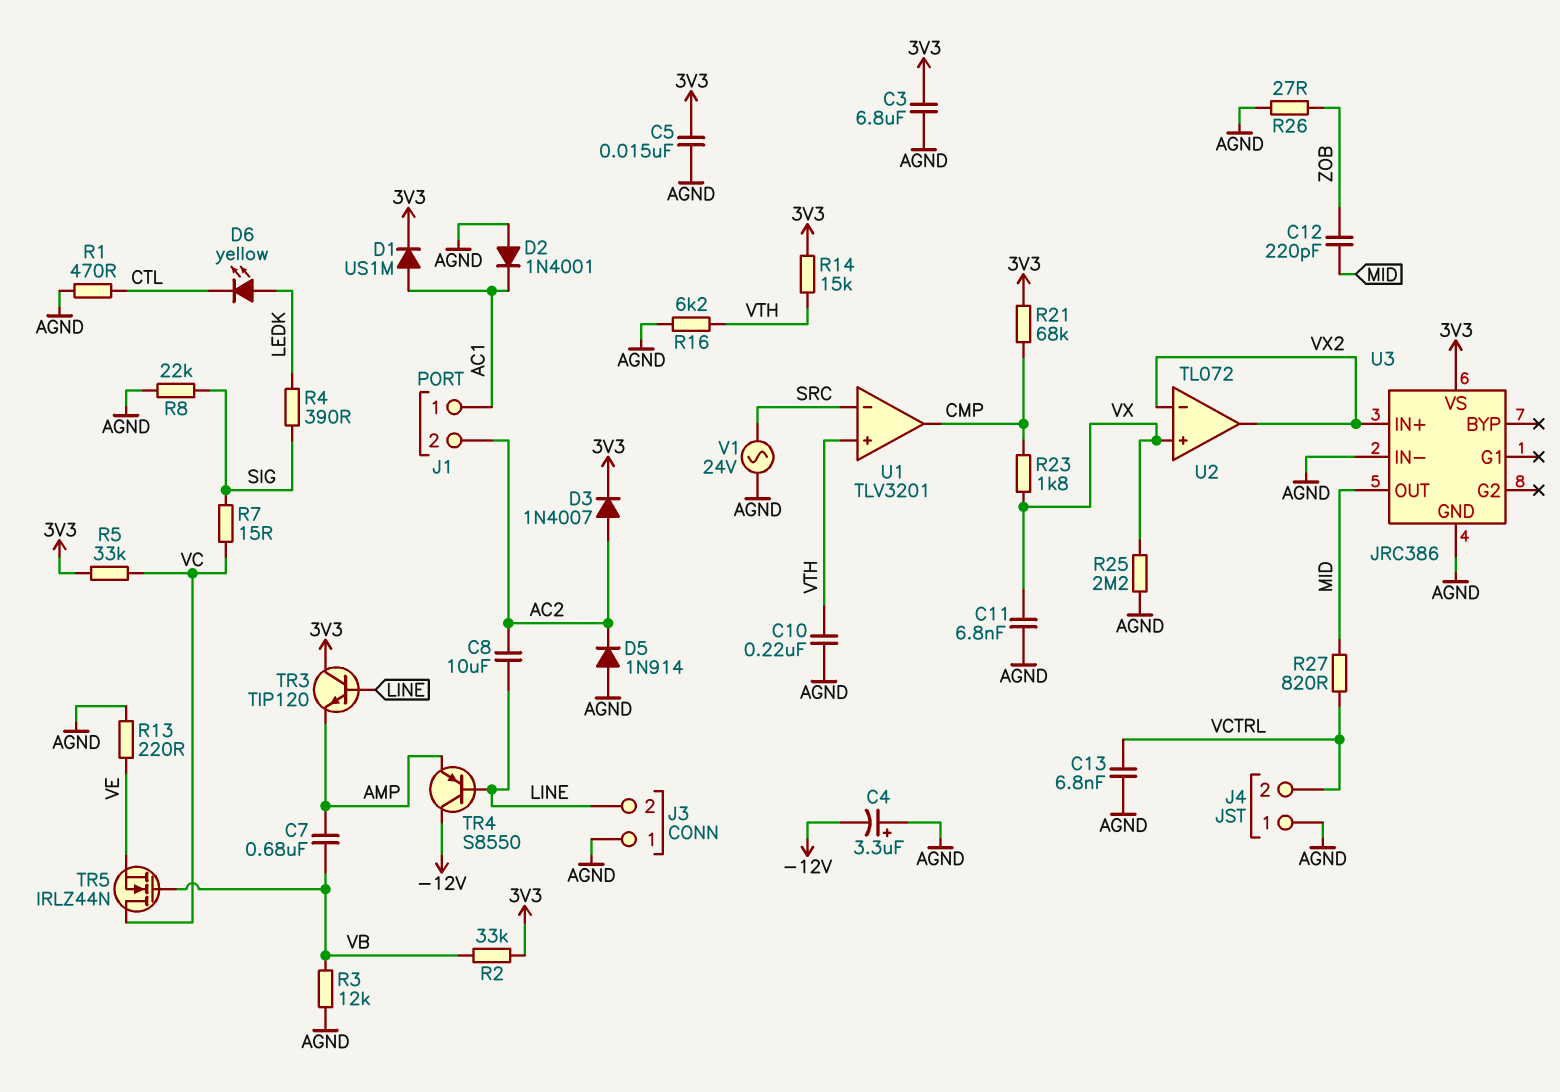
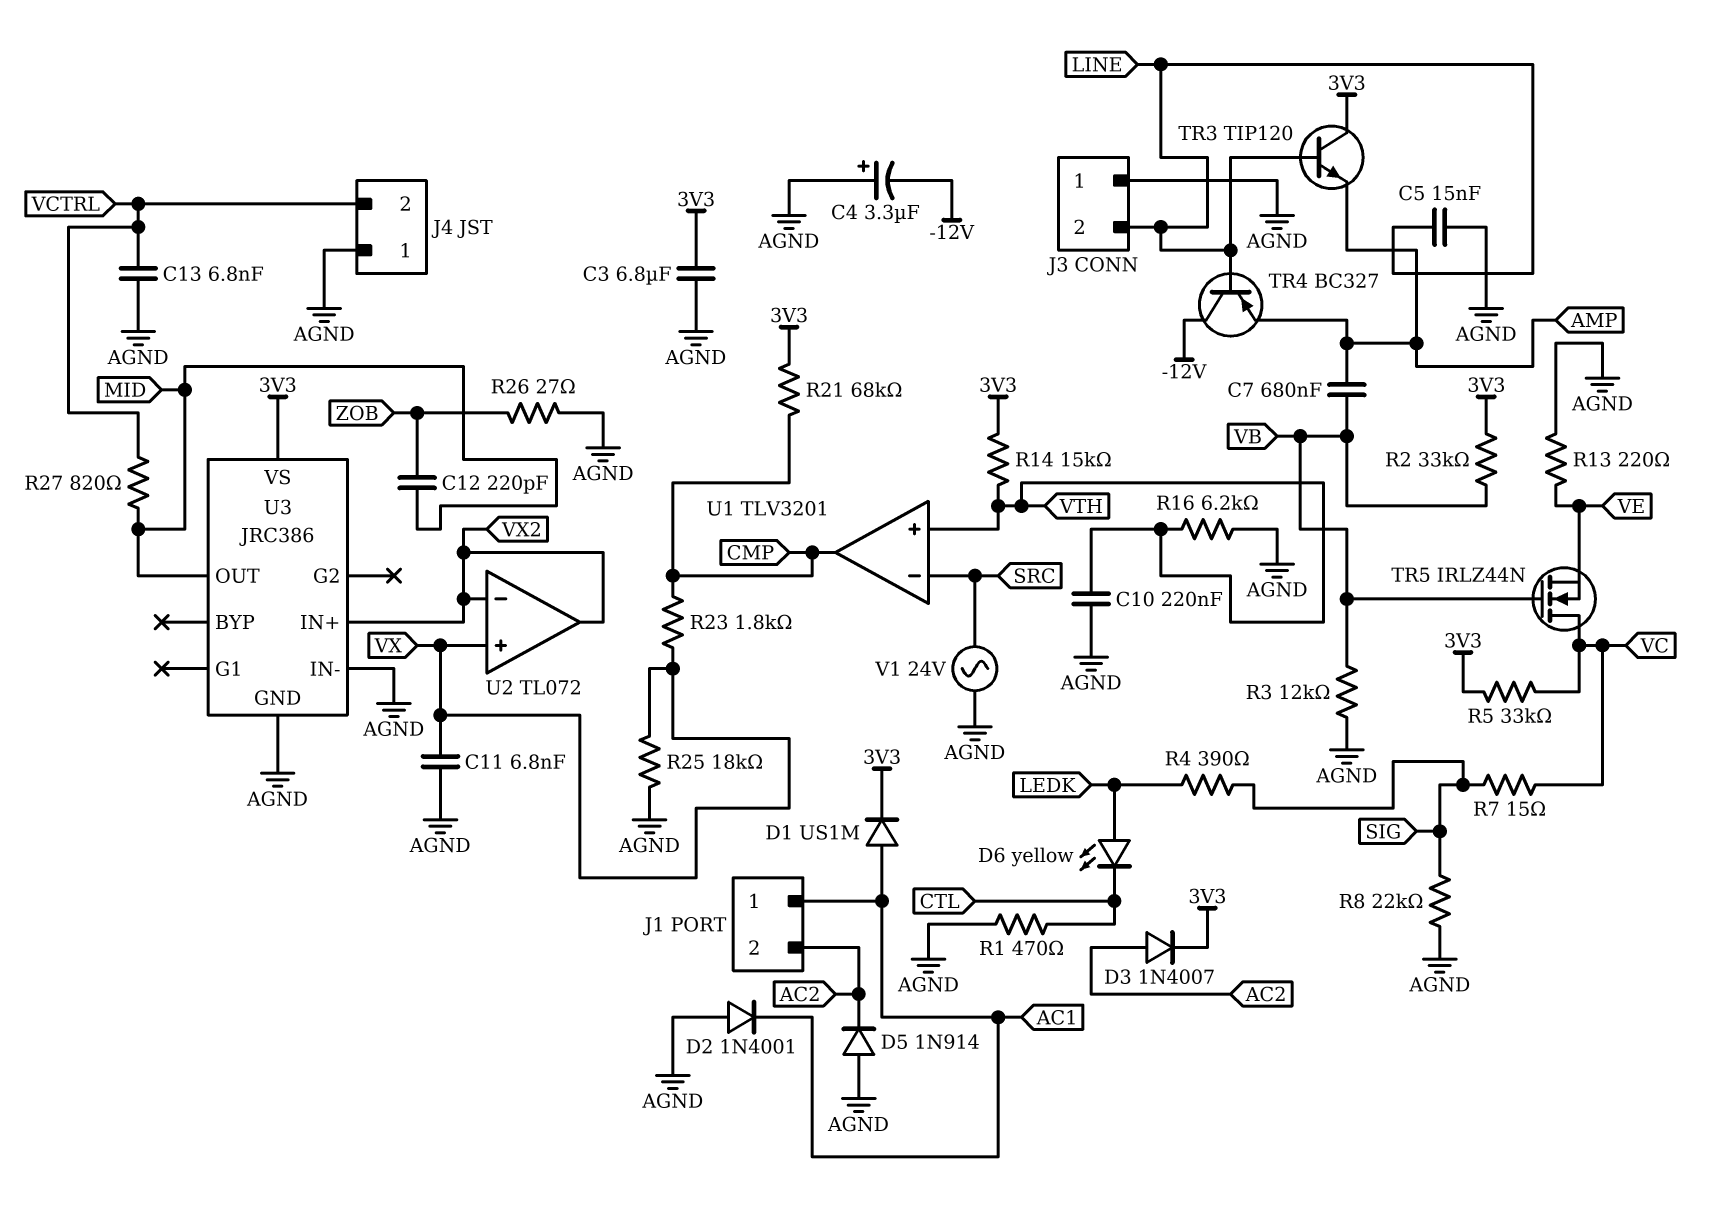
C5: 15nF (3V3, AGND) -> 15nF (AGND, LINE)
C8: 10uF (AC2, LINE) -> none
R25: 2.2M (AGND, VX) -> 18k (AGND, VX)
TR4: PNP S8550 (B LINE, C -12V, E AMP) -> PNP BC327 (B LINE, C -12V, E AMP)

